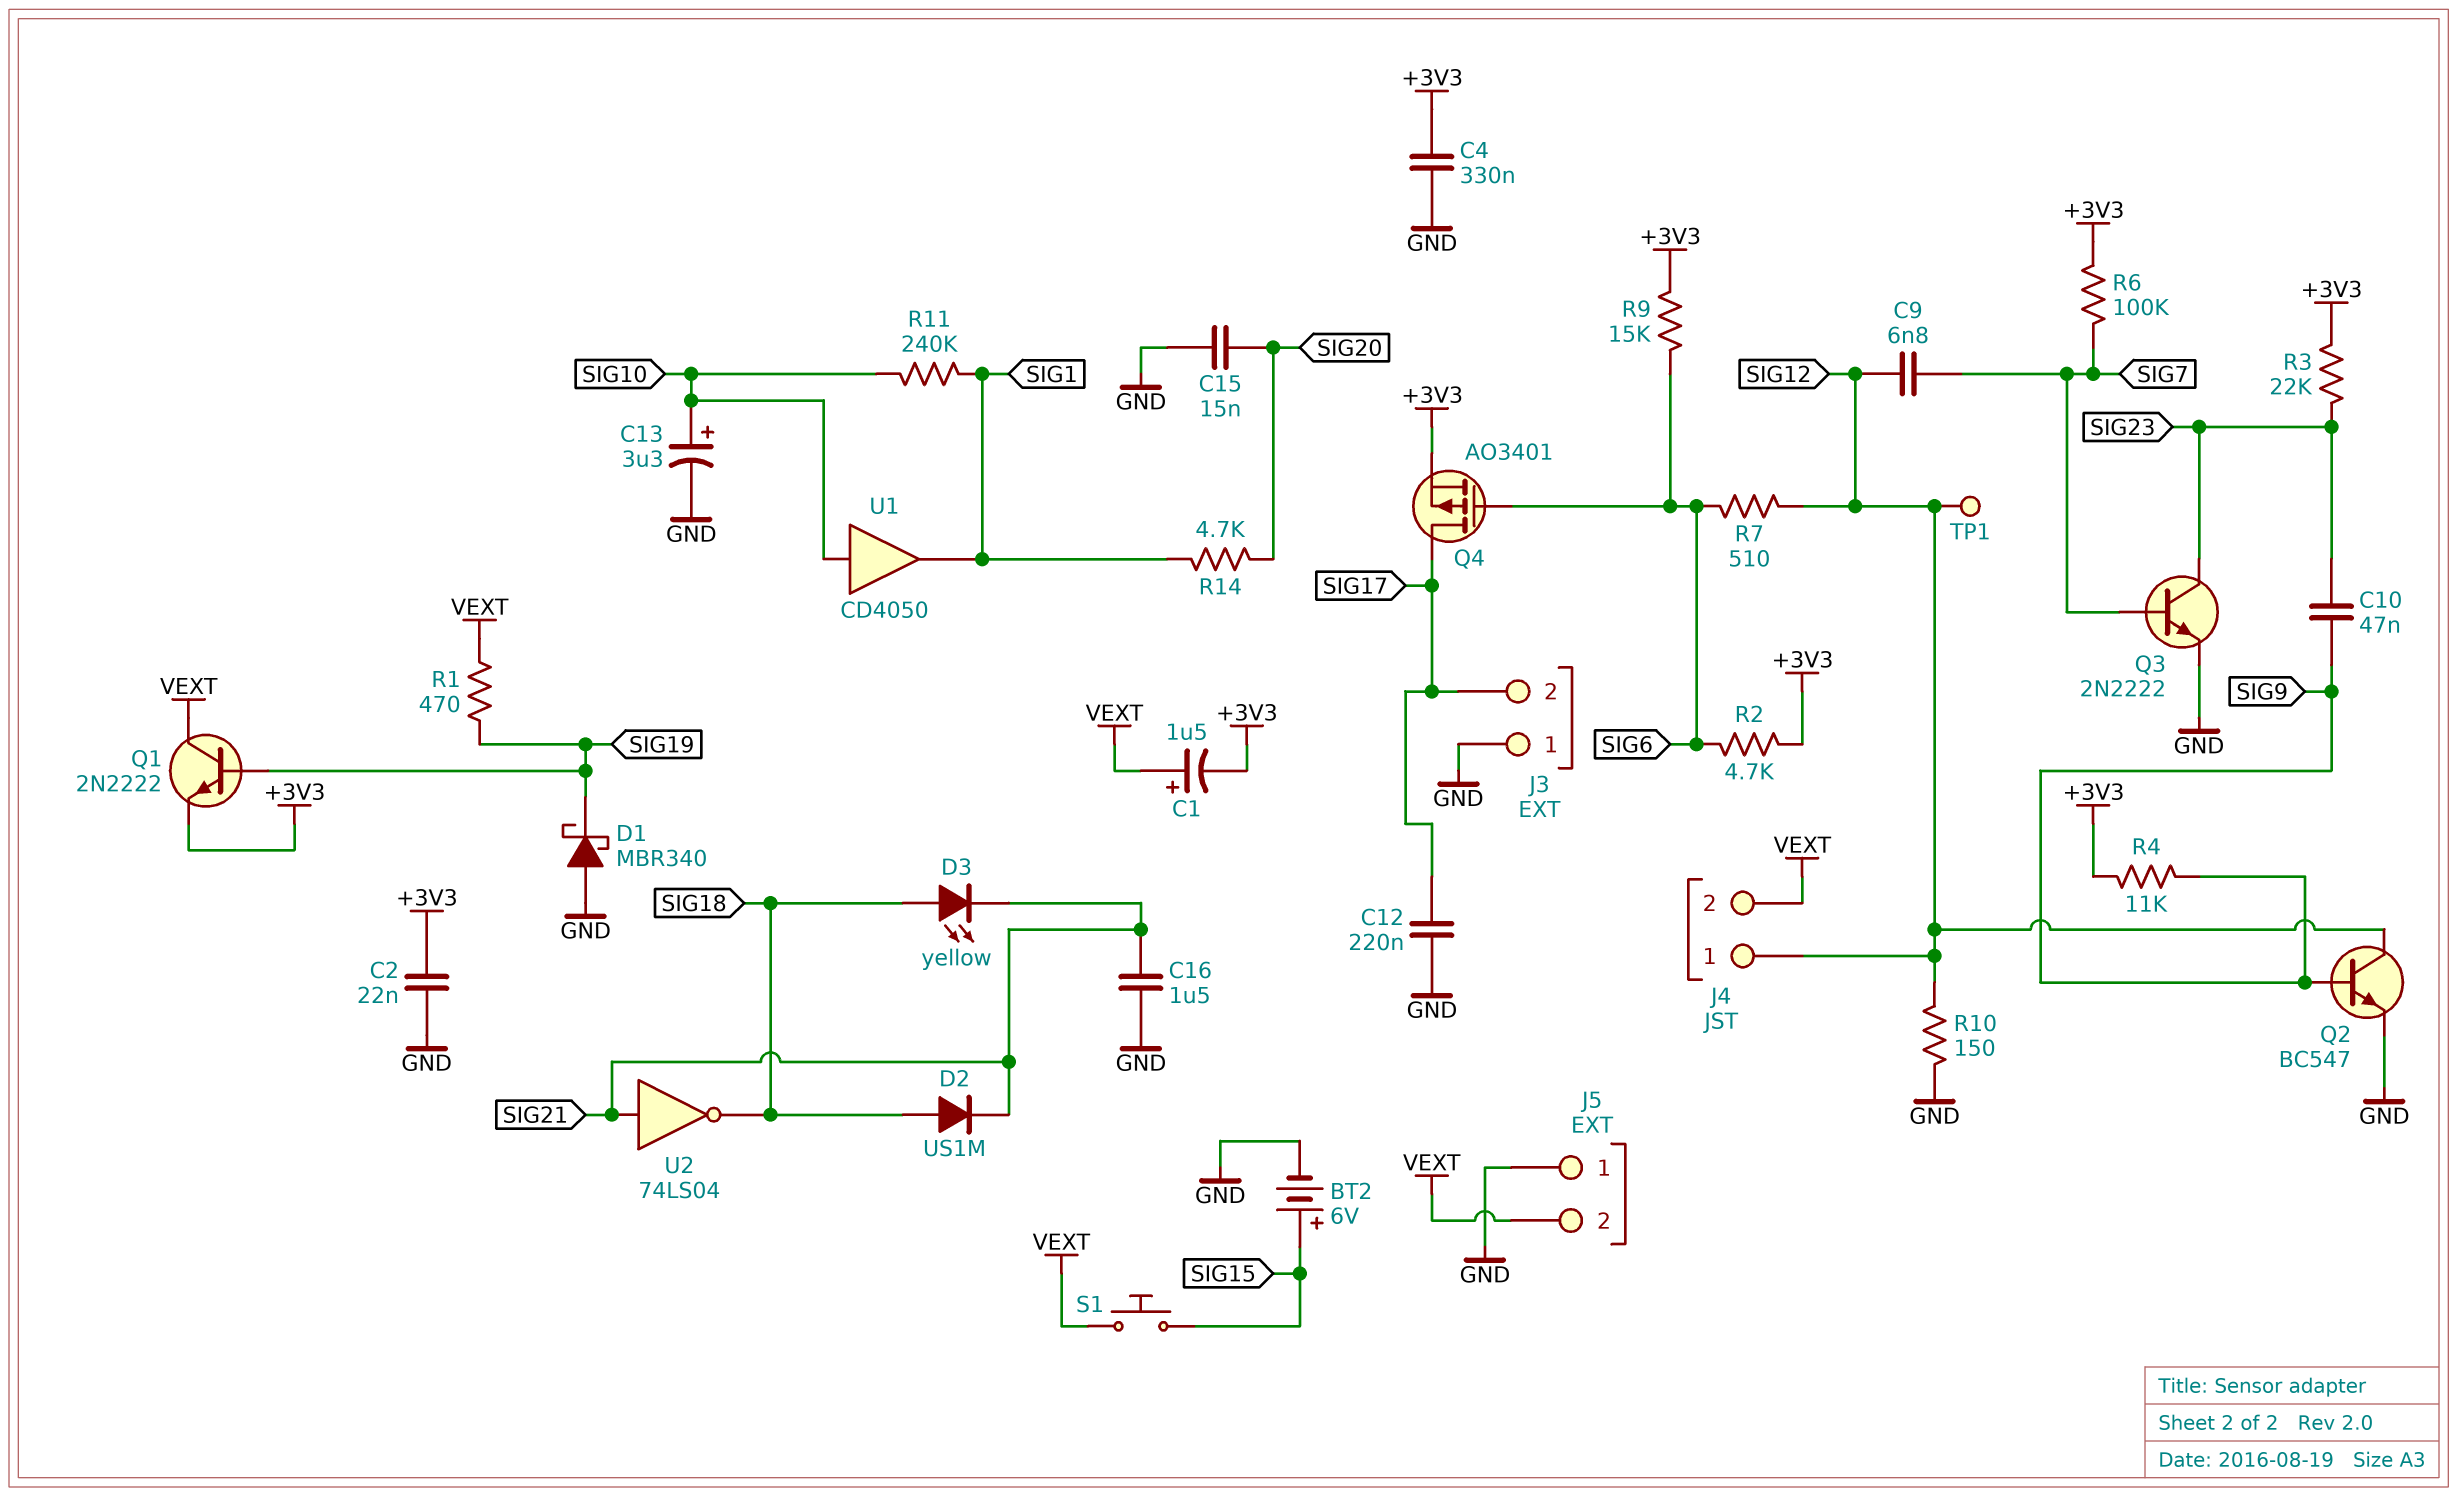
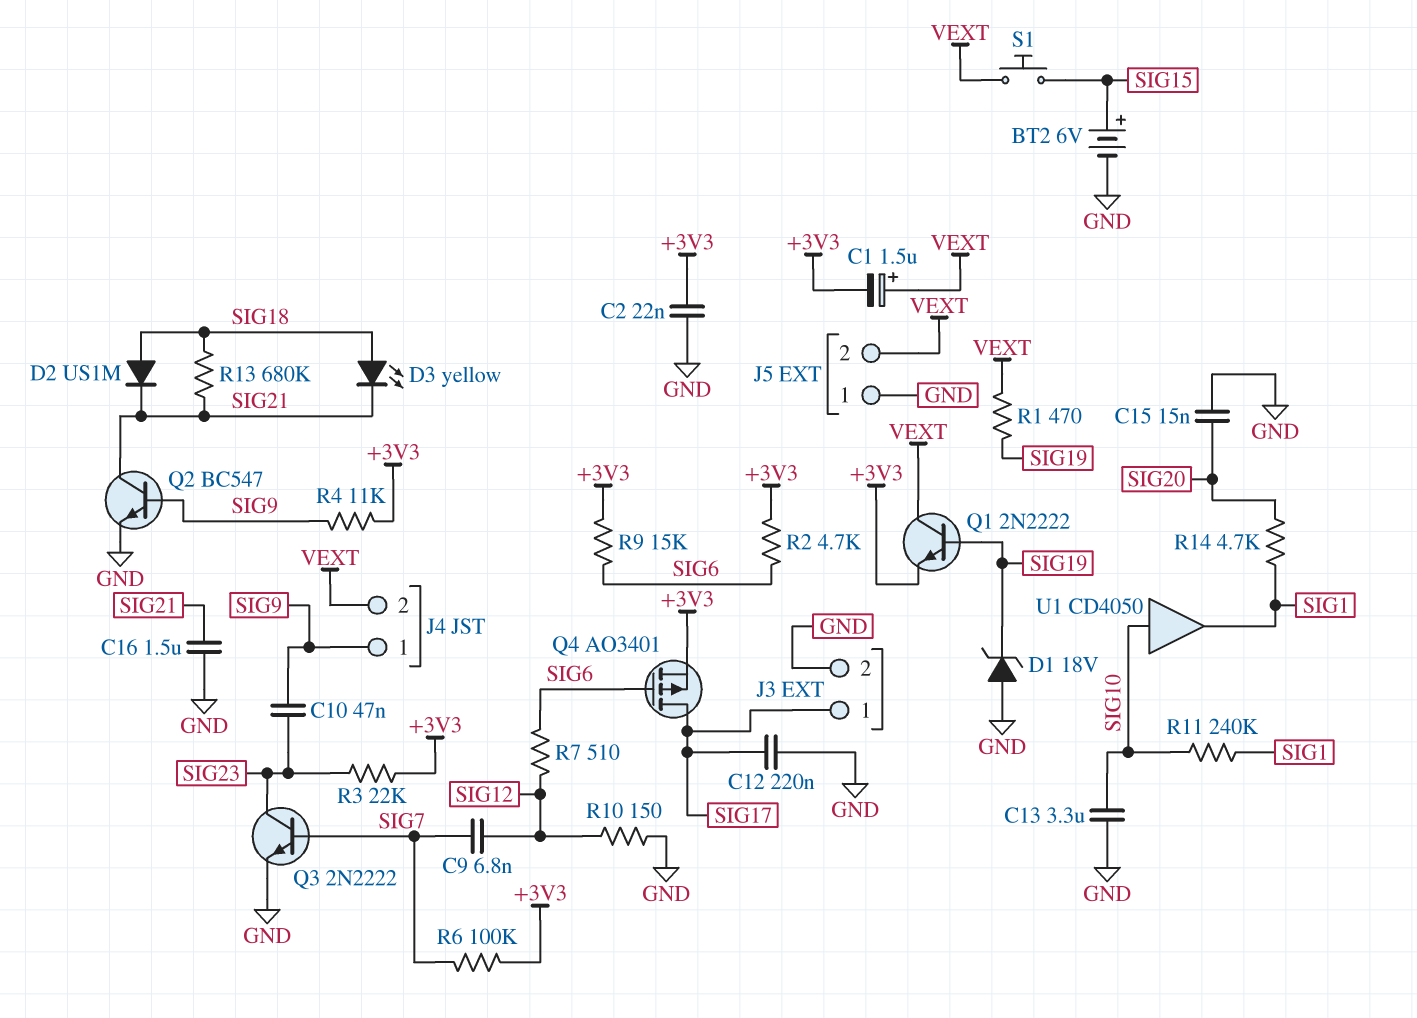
C4: 330nF (+3V3, GND) -> none
C13: 3.3uF (plus SIG10, minus GND) -> 3.3uF (GND, SIG10)
D1: schottky MBR340 (A GND, K SIG19) -> zener 18V (A GND, K SIG19)
J3 pin 1: GND -> SIG17
J3 pin 2: SIG17 -> GND
J4 pin 1: SIG12 -> SIG9
Q2: NPN BC547 (B SIG9, C SIG12, E GND) -> NPN BC547 (B SIG9, C SIG21, E GND)
R13: none -> 680k (SIG18, SIG21)
TP1: test point (SIG12) -> none
U2: NOT 74LS04 (in SIG21, out SIG18) -> none

